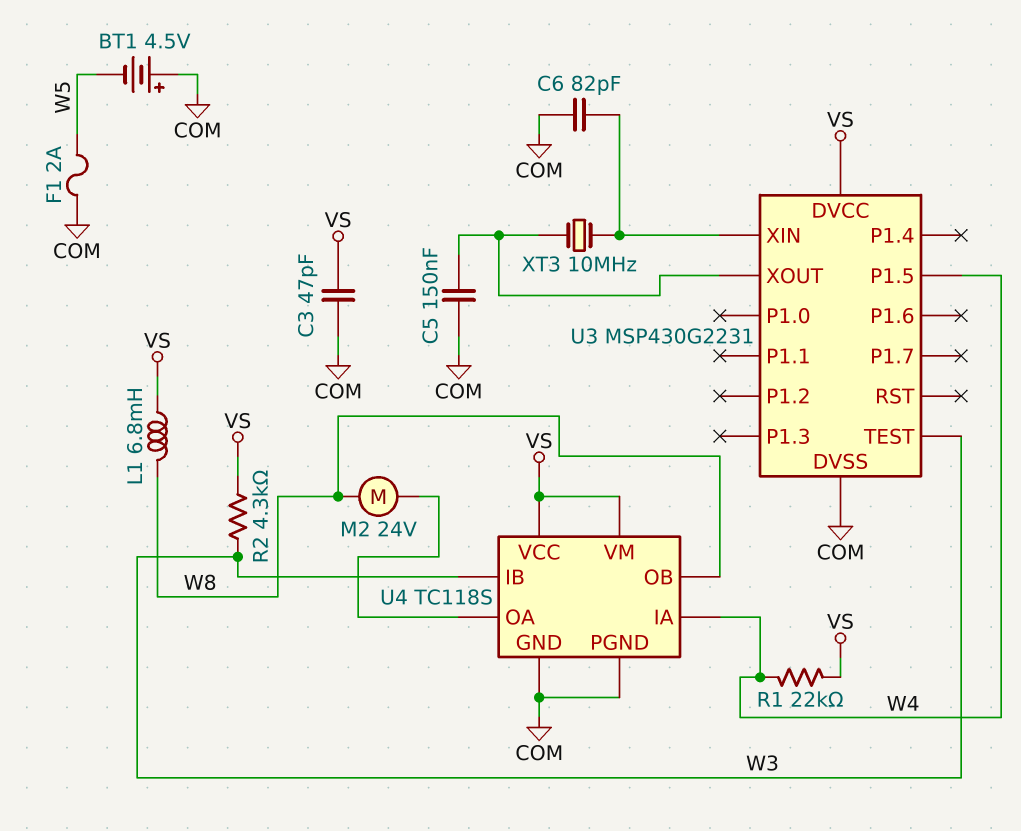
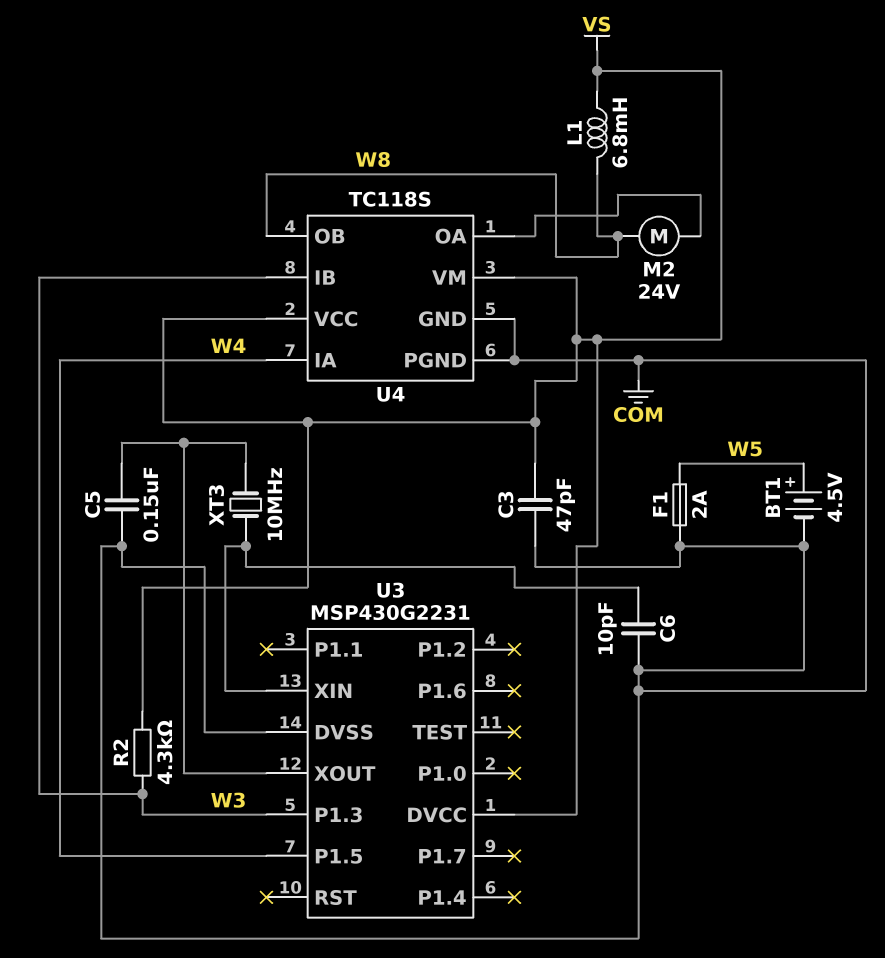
BT1: 4.5V (plus COM, minus W5) -> 4.5V (plus W5, minus COM)
C6: 82pF (COM, U3/XIN) -> 10pF (COM, U3/XIN)
R1: 22k (VS, W4) -> none
U3 pin P1.3: none -> W3
U3 pin TEST: W3 -> none

